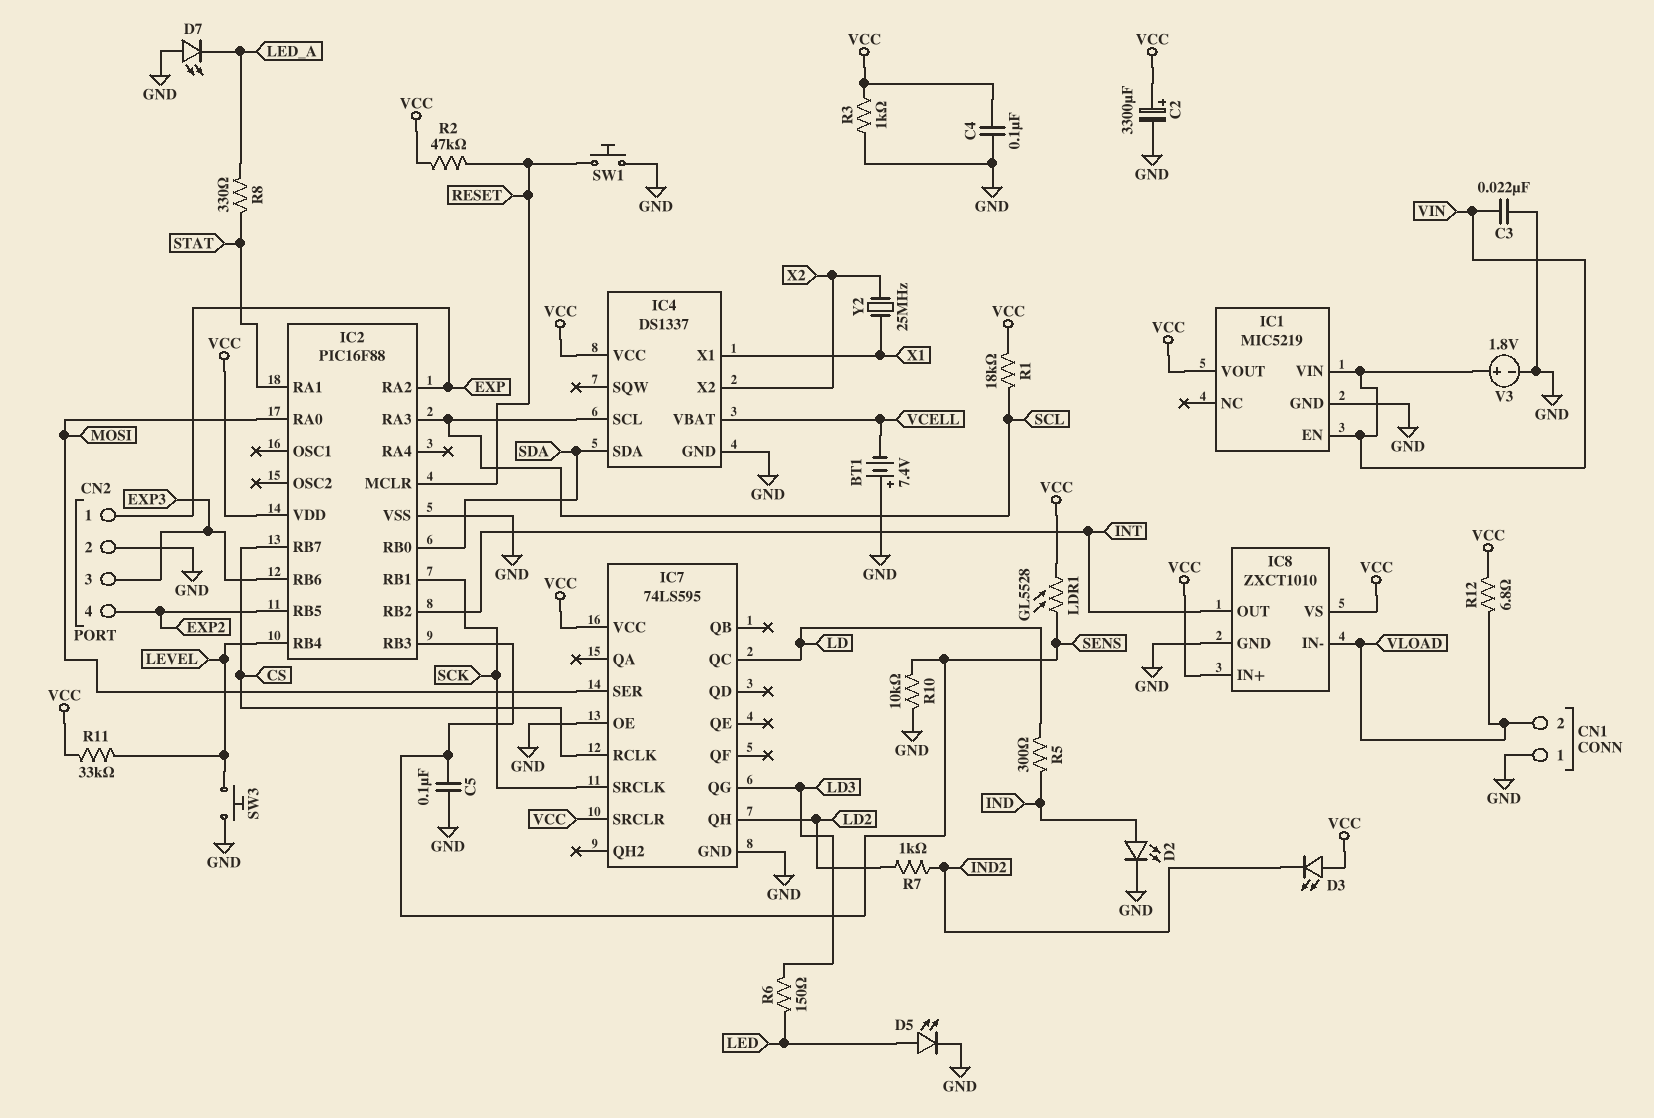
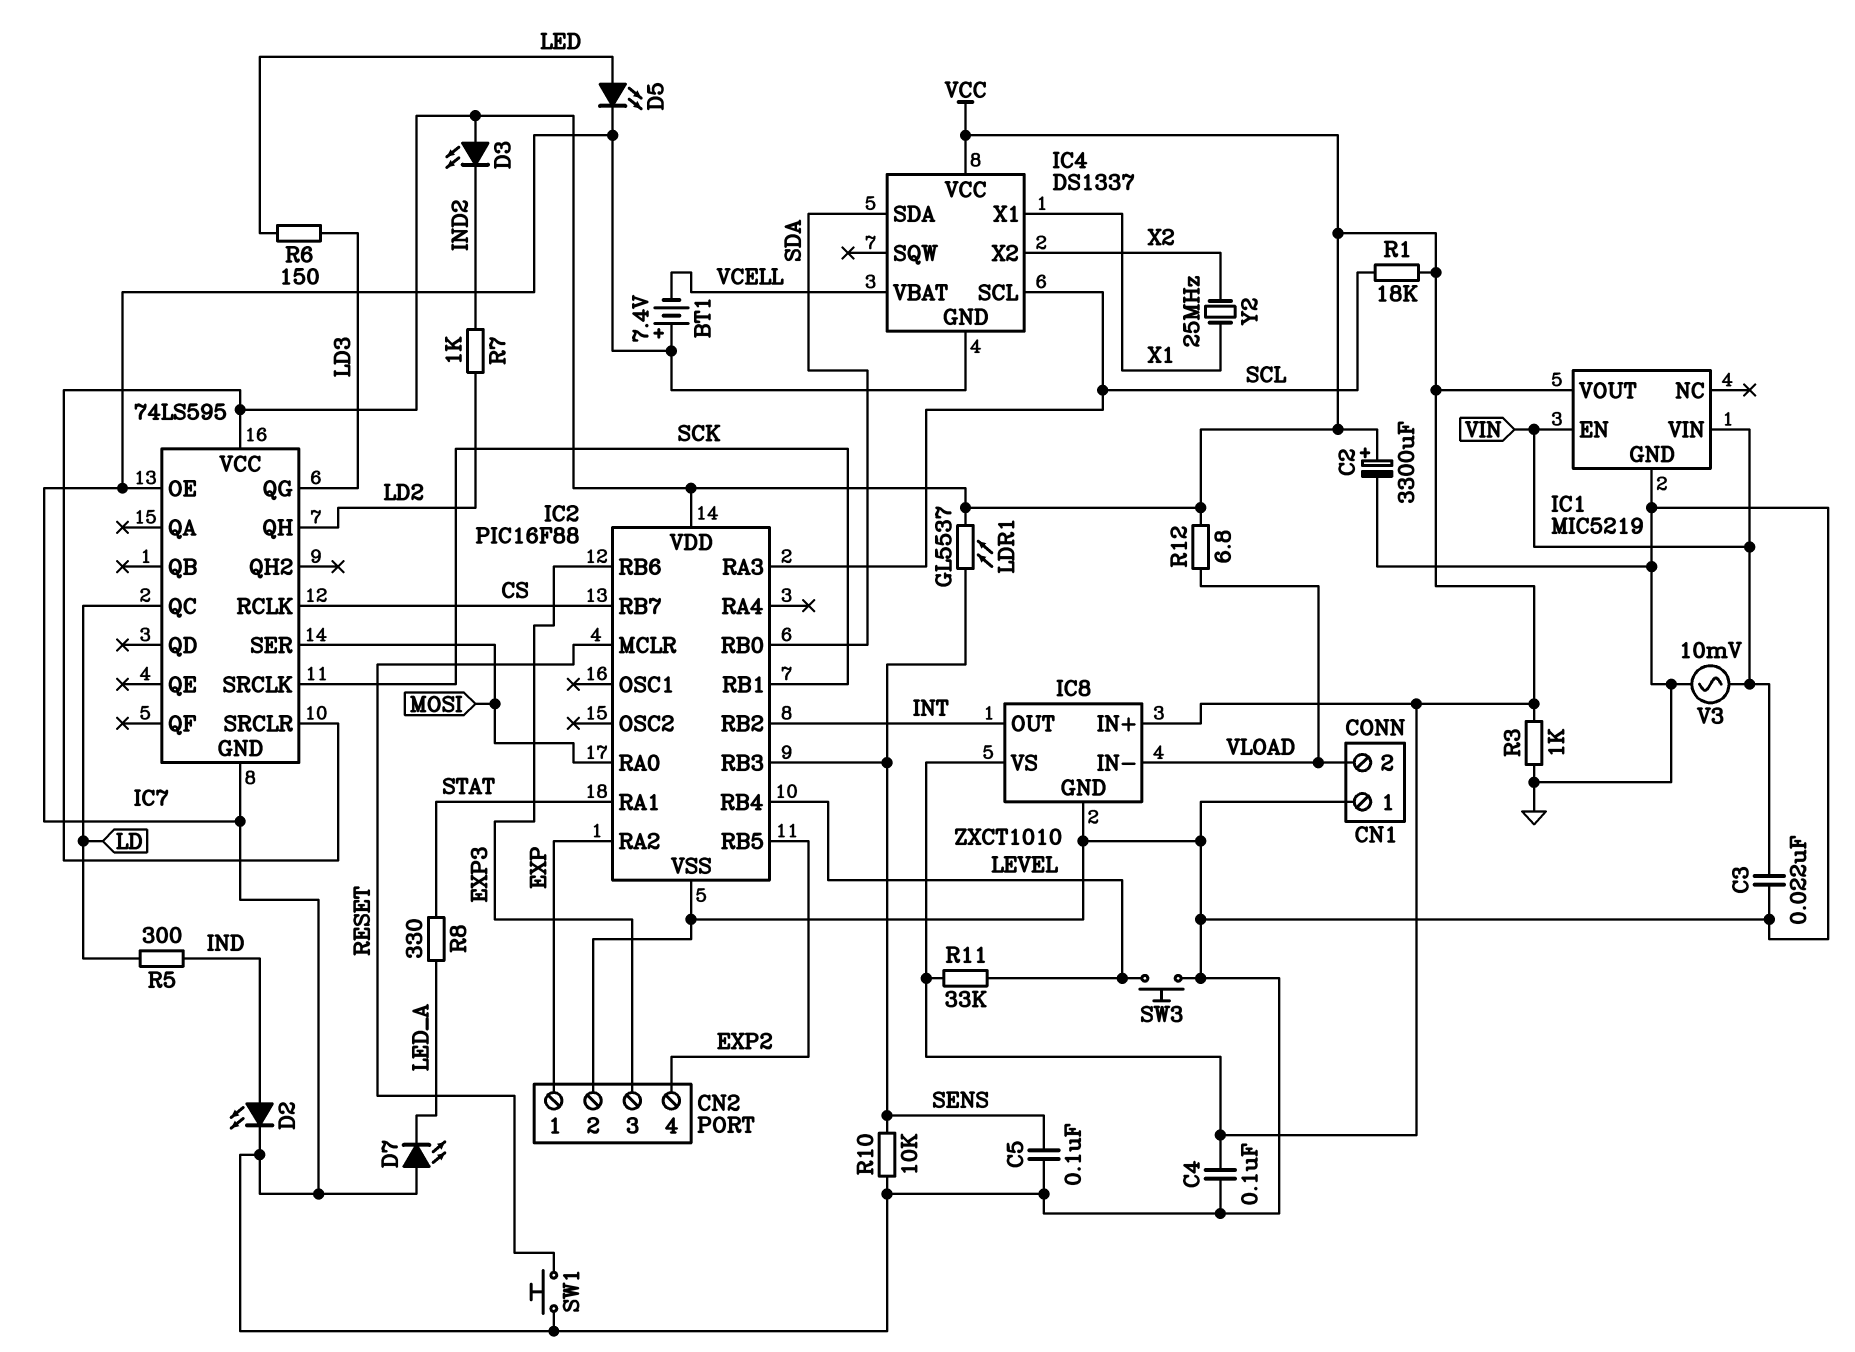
LDR1: GL5528 (SENS, VCC) -> GL5537 (SENS, VCC)
R2: 47k (RESET, VCC) -> none
V3: 1.8V (plus VIN, minus GND) -> AC 10mV (GND, VIN)

